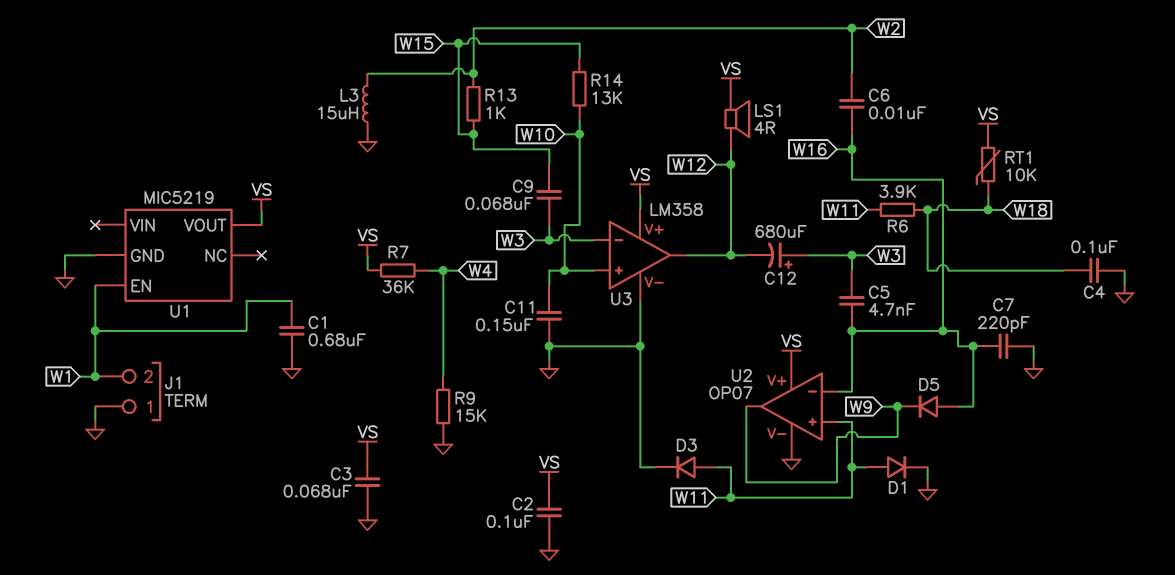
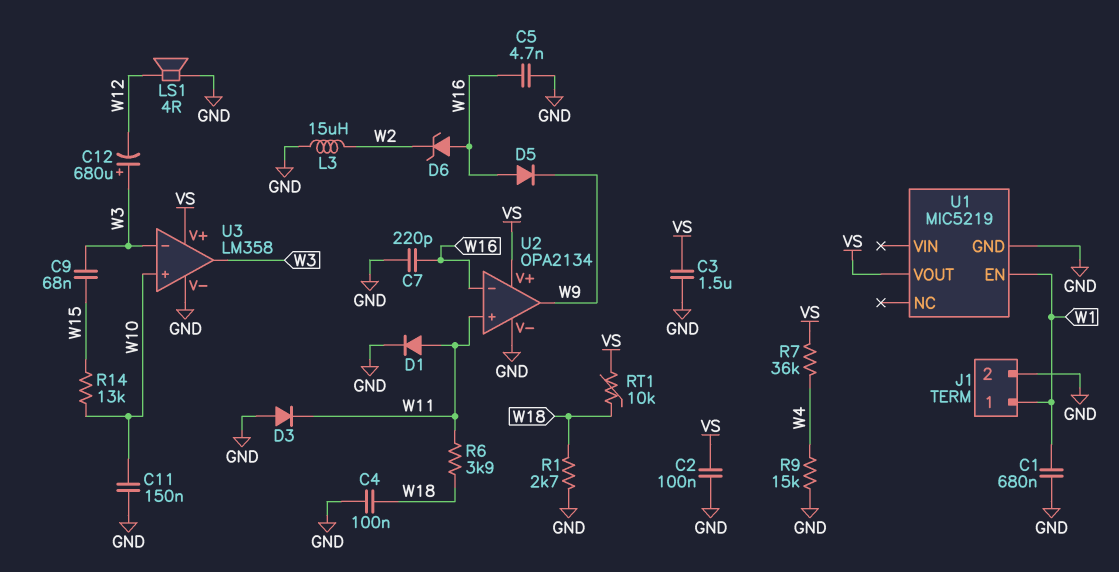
C3: 68nF (GND, VS) -> 1.5uF (GND, VS)
C5: 4.7nF (W3, W16) -> 4.7nF (GND, W16)
C6: 10nF (W2, W16) -> none
D3: diode (A W11, K GND) -> diode (A GND, K W11)
D6: none -> zener (A W16, K W2)
J1 pin 1: GND -> W1
J1 pin 2: W1 -> GND
LS1: speaker 4R (VS, W12) -> speaker 4R (GND, W12)
R1: none -> 2.7k (GND, W18)
R13: 1k (W2, W15) -> none
U2: OP07 -> OPA2134
U3 pin out: W12 -> W3

